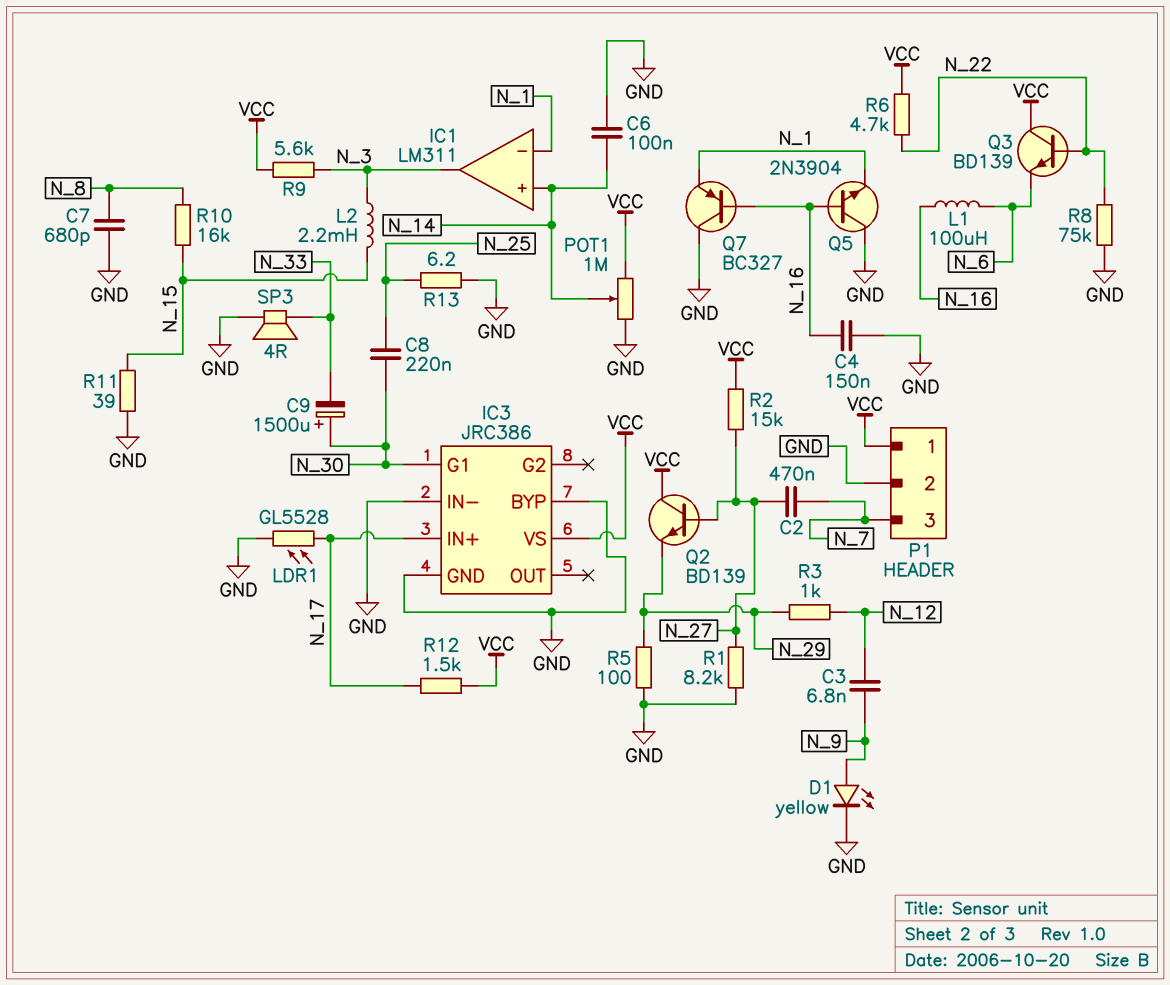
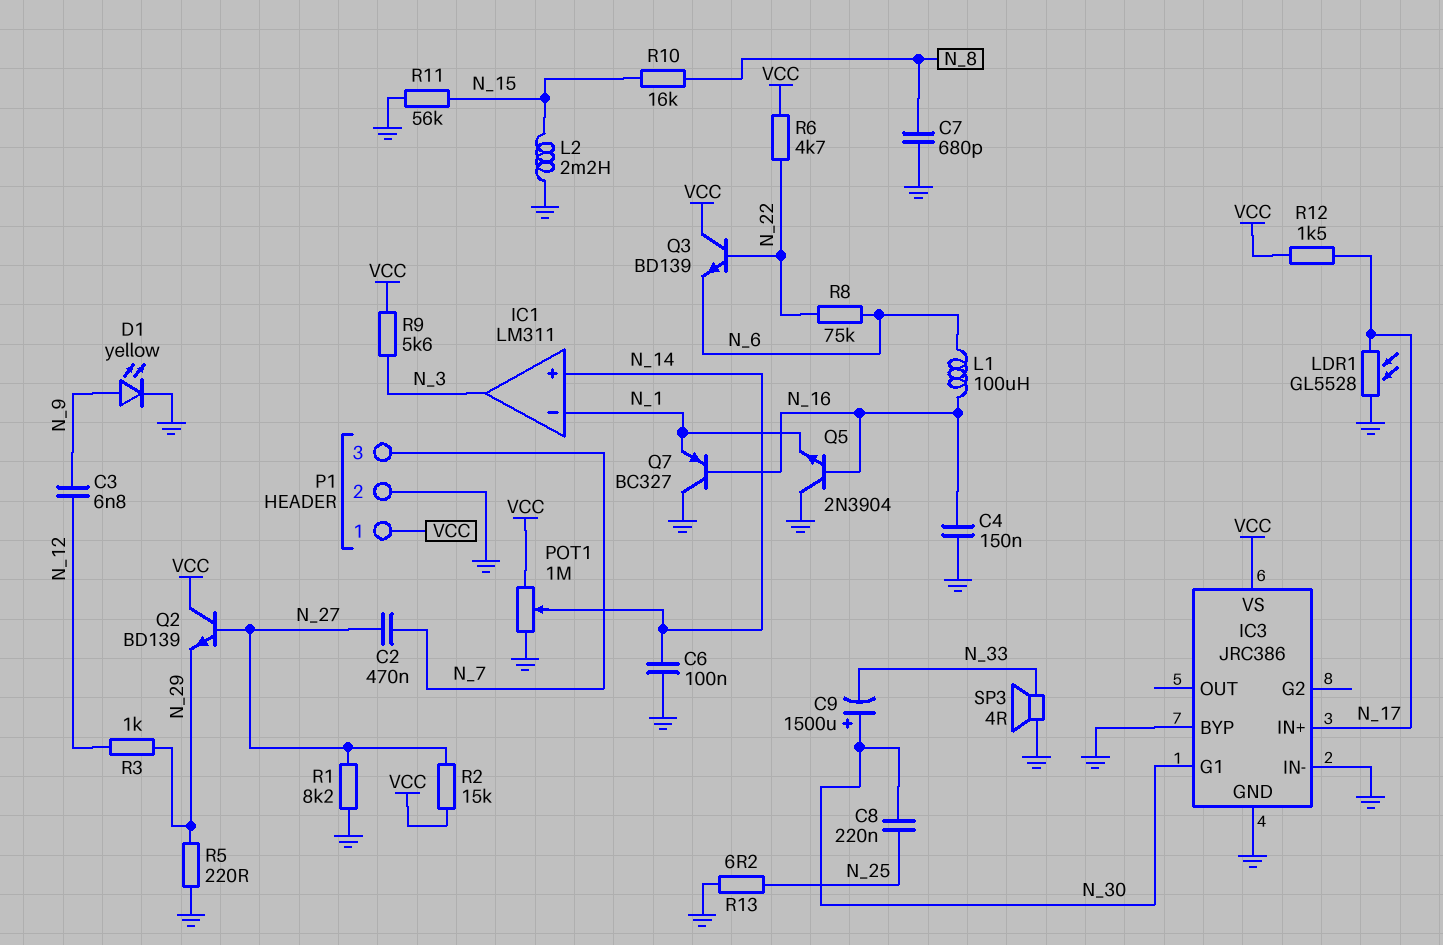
L2: 2.2mH (N_3, N_15) -> 2.2mH (GND, N_15)
R5: 100 (GND, N_29) -> 220 (GND, N_29)
R8: 75k (GND, N_22) -> 75k (N_6, N_22)
R11: 39 (GND, N_15) -> 56k (GND, N_15)

